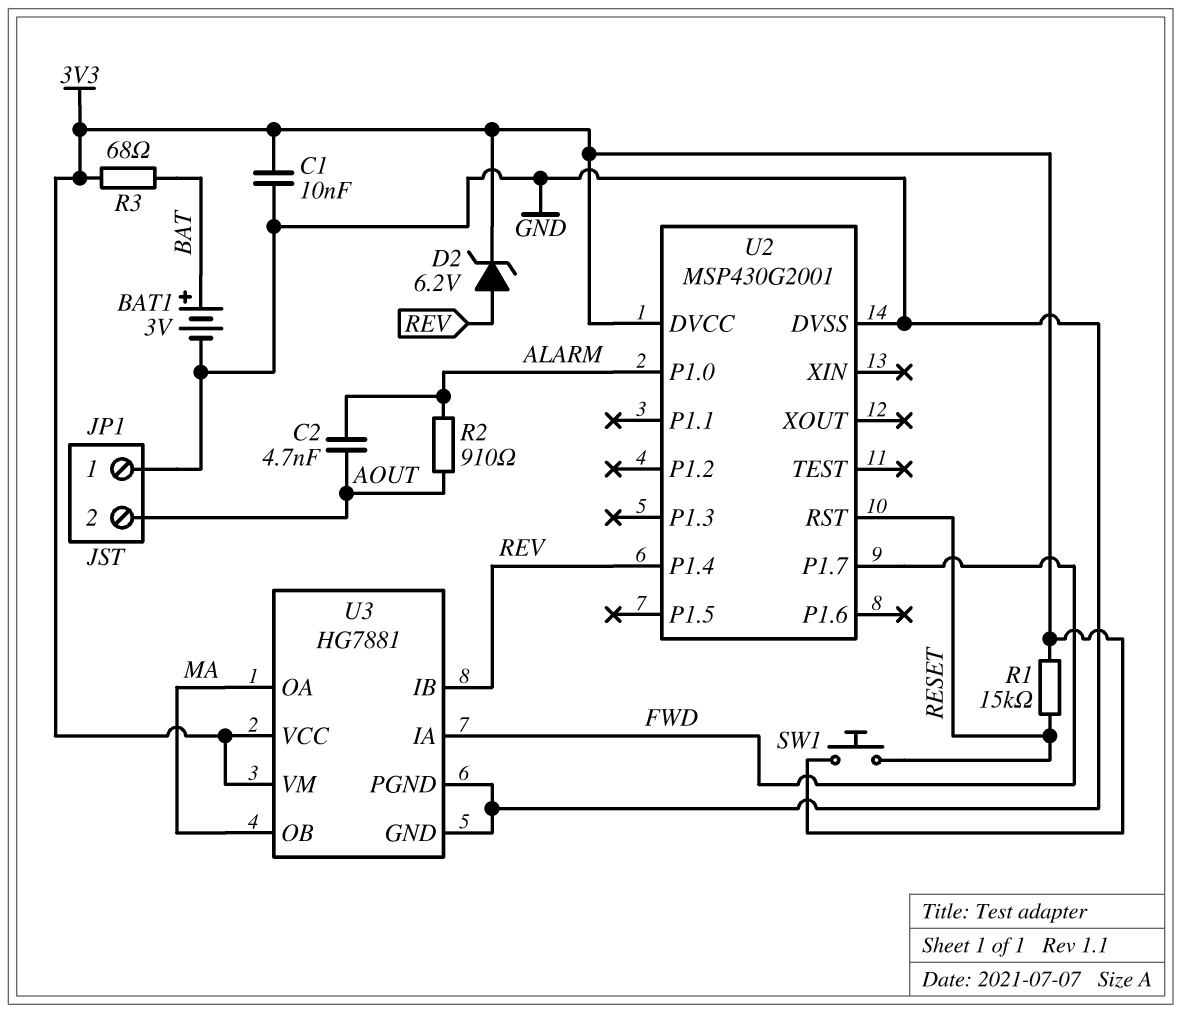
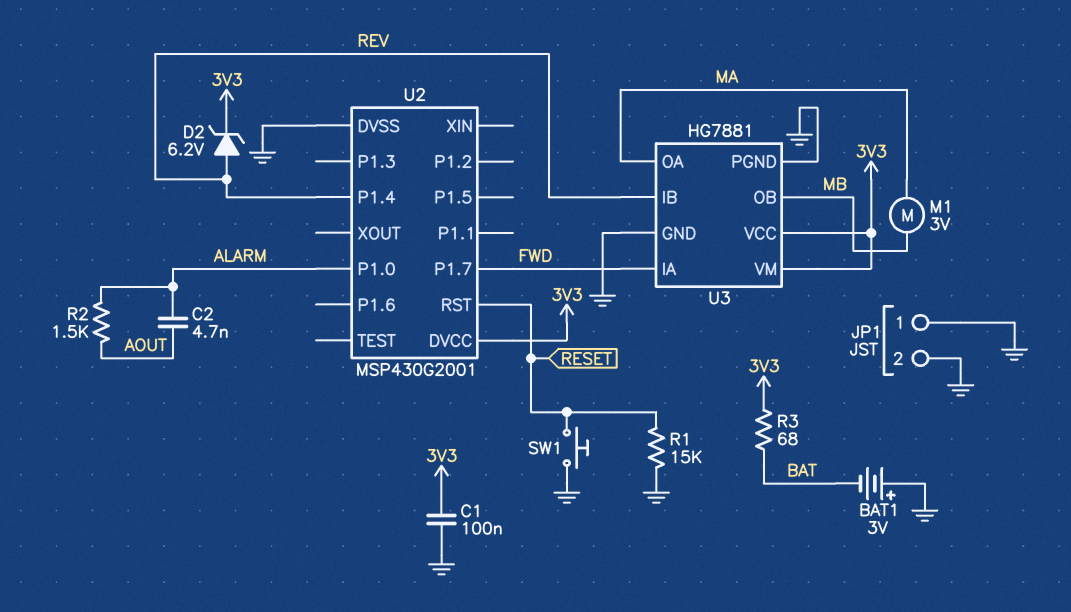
BAT1: 3V (plus BAT, minus GND) -> 3V (plus GND, minus BAT)
C1: 10nF (3V3, GND) -> 100nF (3V3, GND)
JP1 pin 2: AOUT -> GND
M1: none -> motor 3V (MA, MB)
R1: 15k (3V3, RESET) -> 15k (GND, RESET)
R2: 910 (ALARM, AOUT) -> 1.5k (ALARM, AOUT)
SW1: button (3V3, RESET) -> button (GND, RESET)
U3 pin OB: MA -> MB

